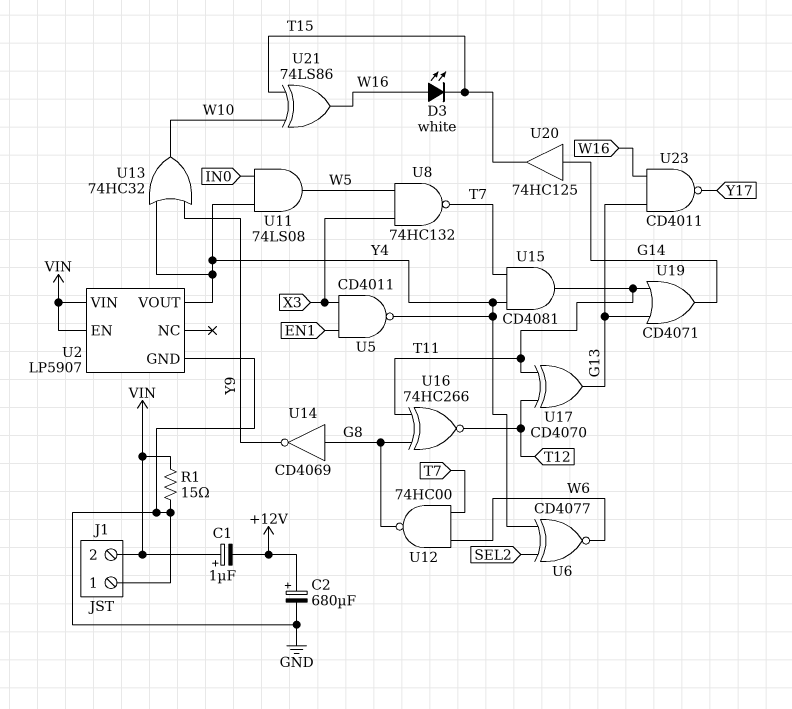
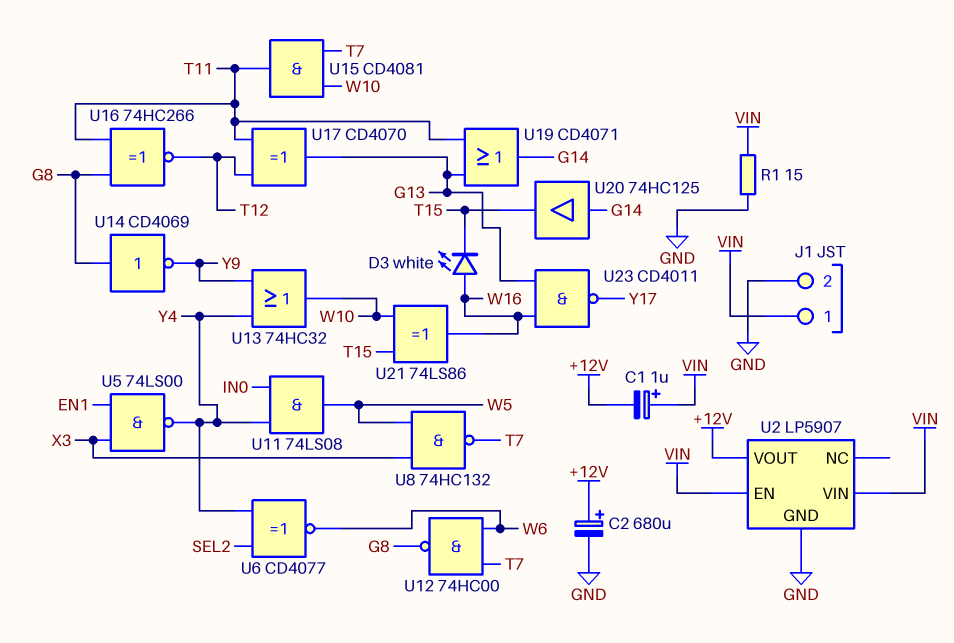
J1 pin 1: GND -> VIN
J1 pin 2: VIN -> GND
U2 pin VOUT: Y4 -> +12V
U5: NAND CD4011 (in EN1, in X3, out Y4) -> NAND 74LS00 (in EN1, in X3, out Y4)
U15: AND CD4081 (in T7, in Y4, out T11) -> AND CD4081 (in T7, in W10, out T11)

